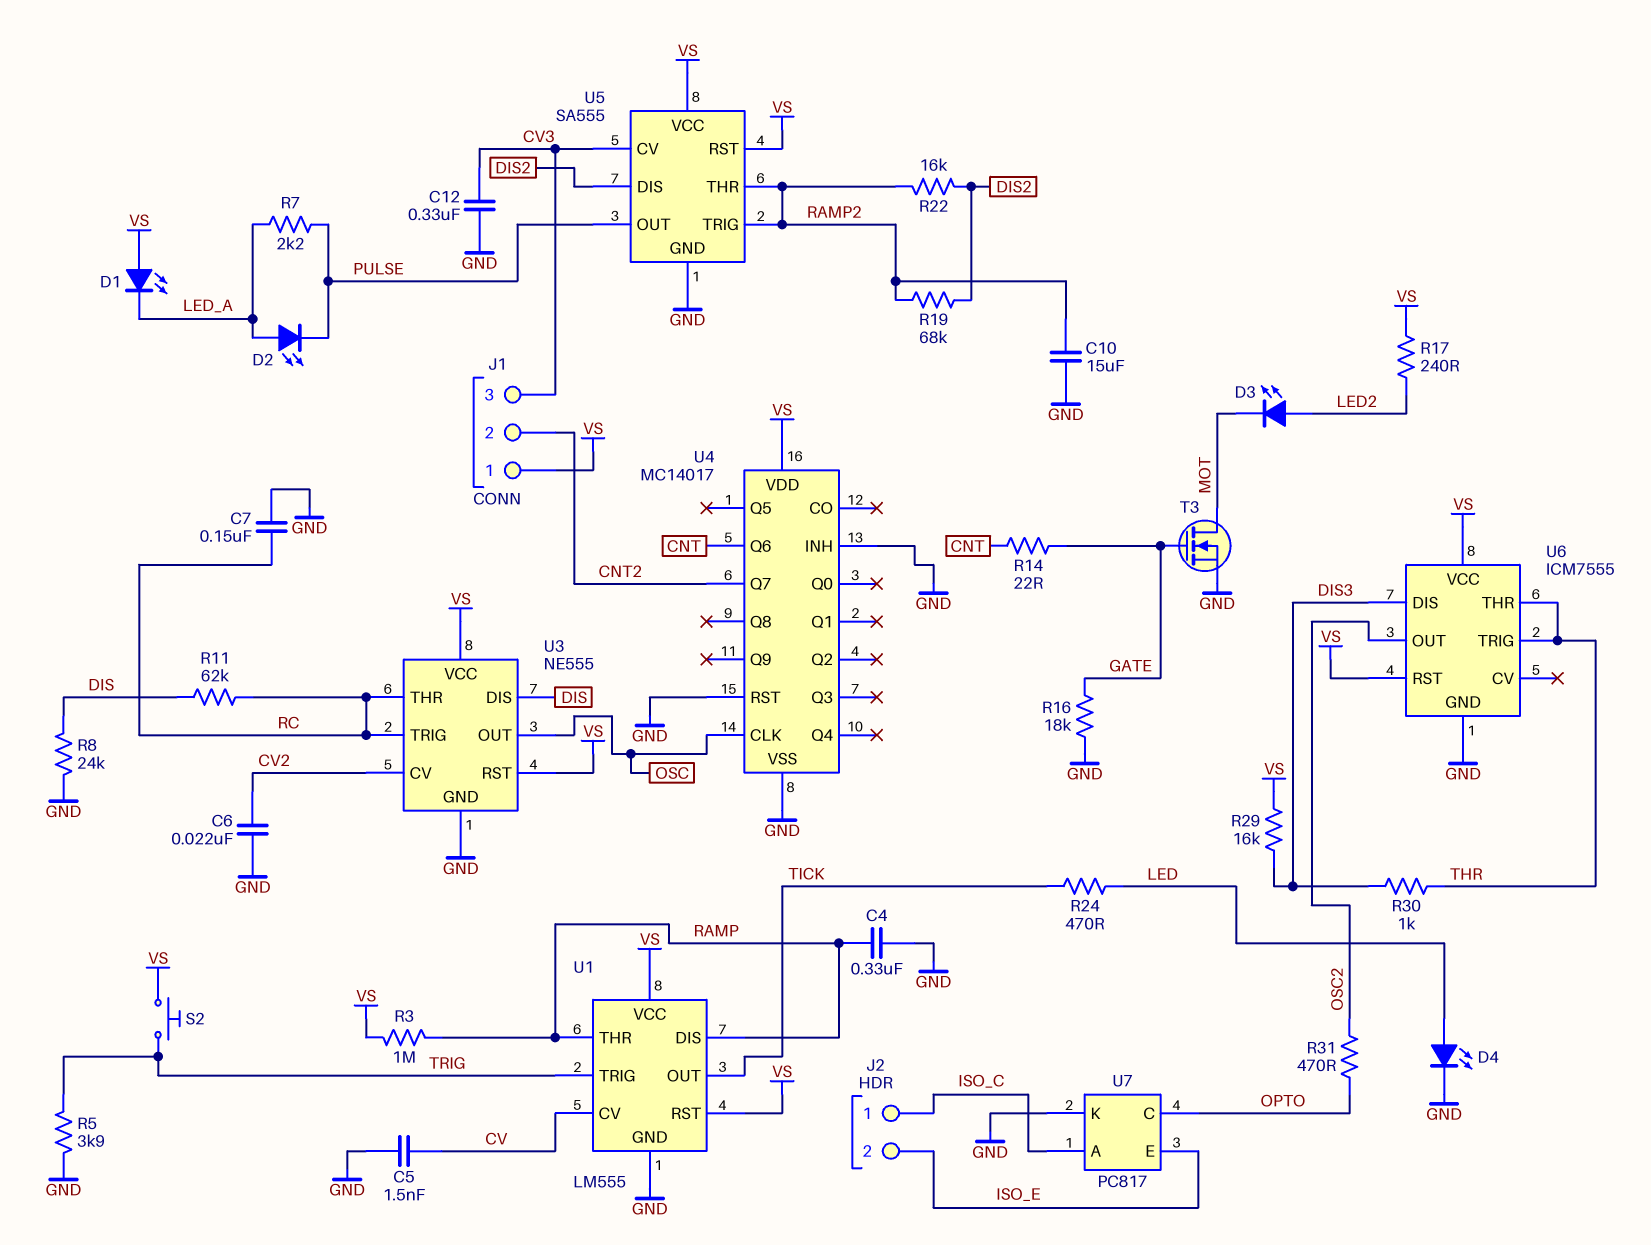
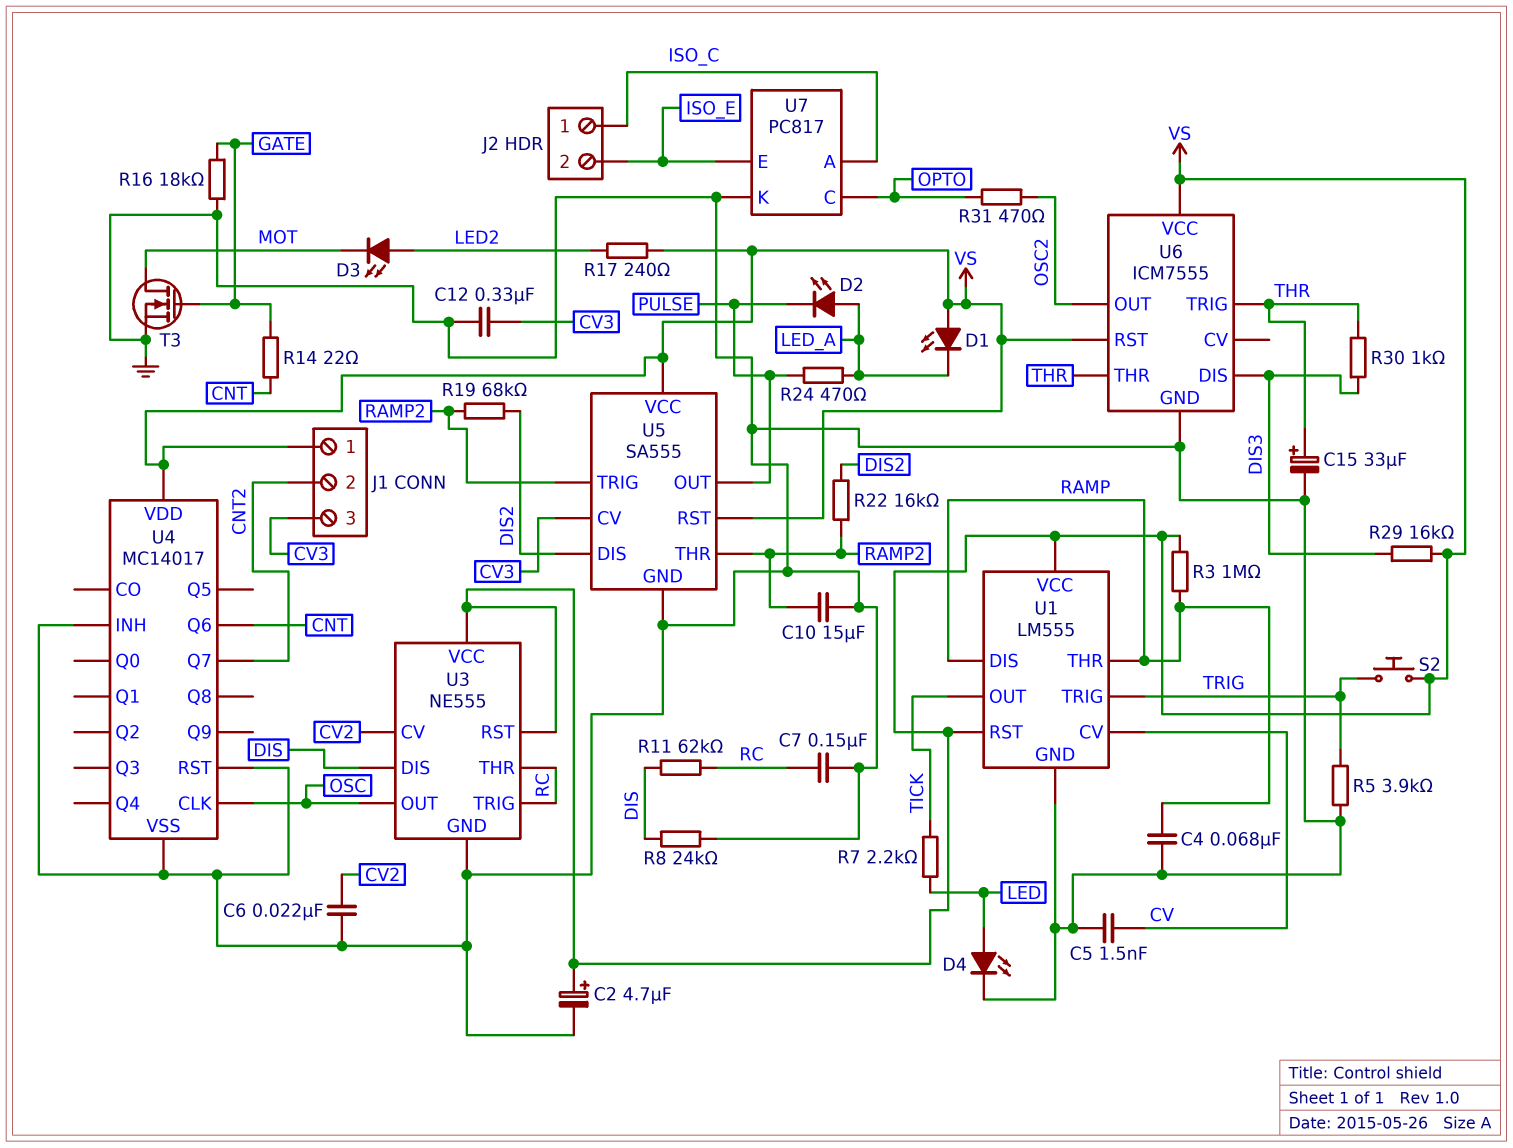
C2: none -> 4.7uF (plus VS, minus GND)
C4: 330nF (GND, RAMP) -> 68nF (GND, RAMP)
C15: none -> 33uF (plus THR, minus GND)
R7: 2.2k (LED_A, PULSE) -> 2.2k (LED, TICK)
R24: 470 (LED, TICK) -> 470 (LED_A, PULSE)

